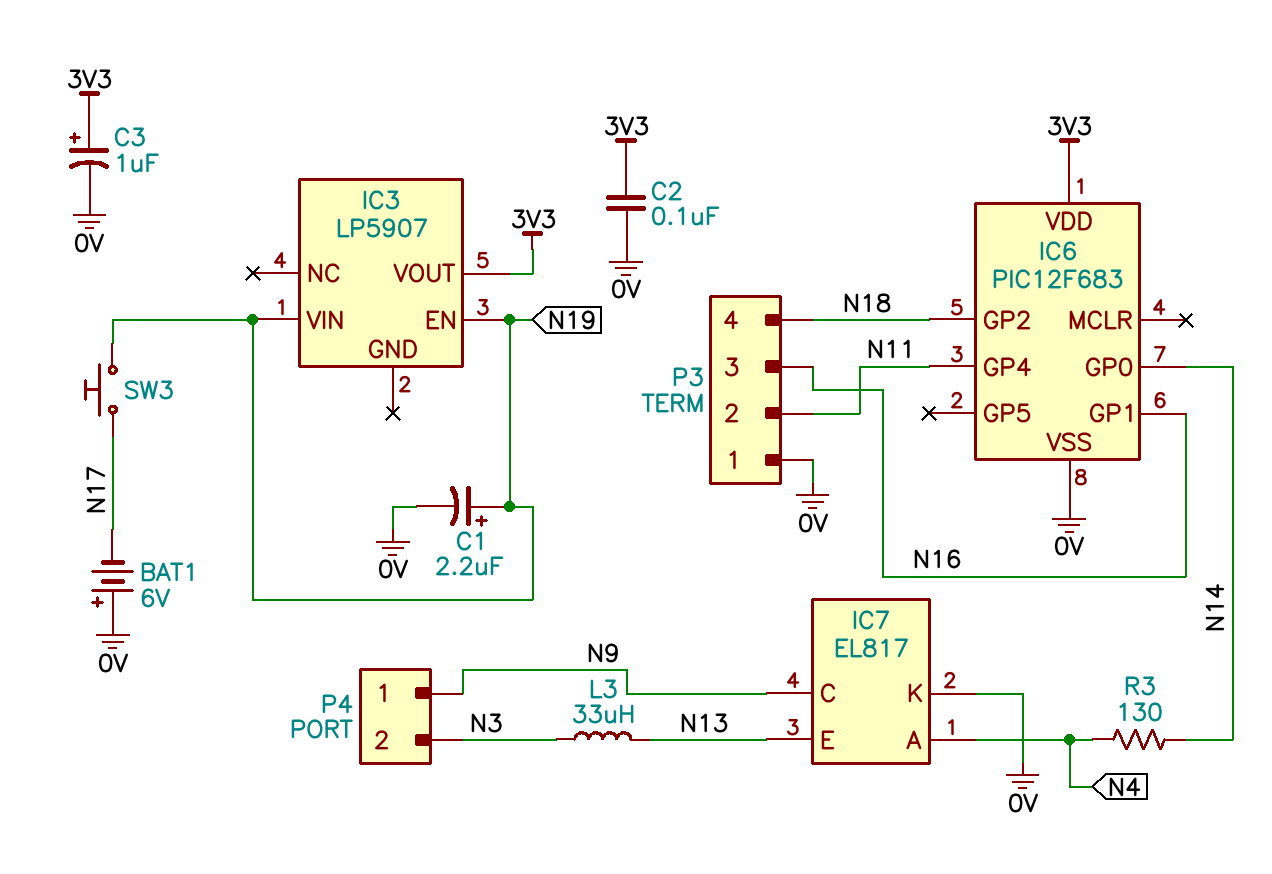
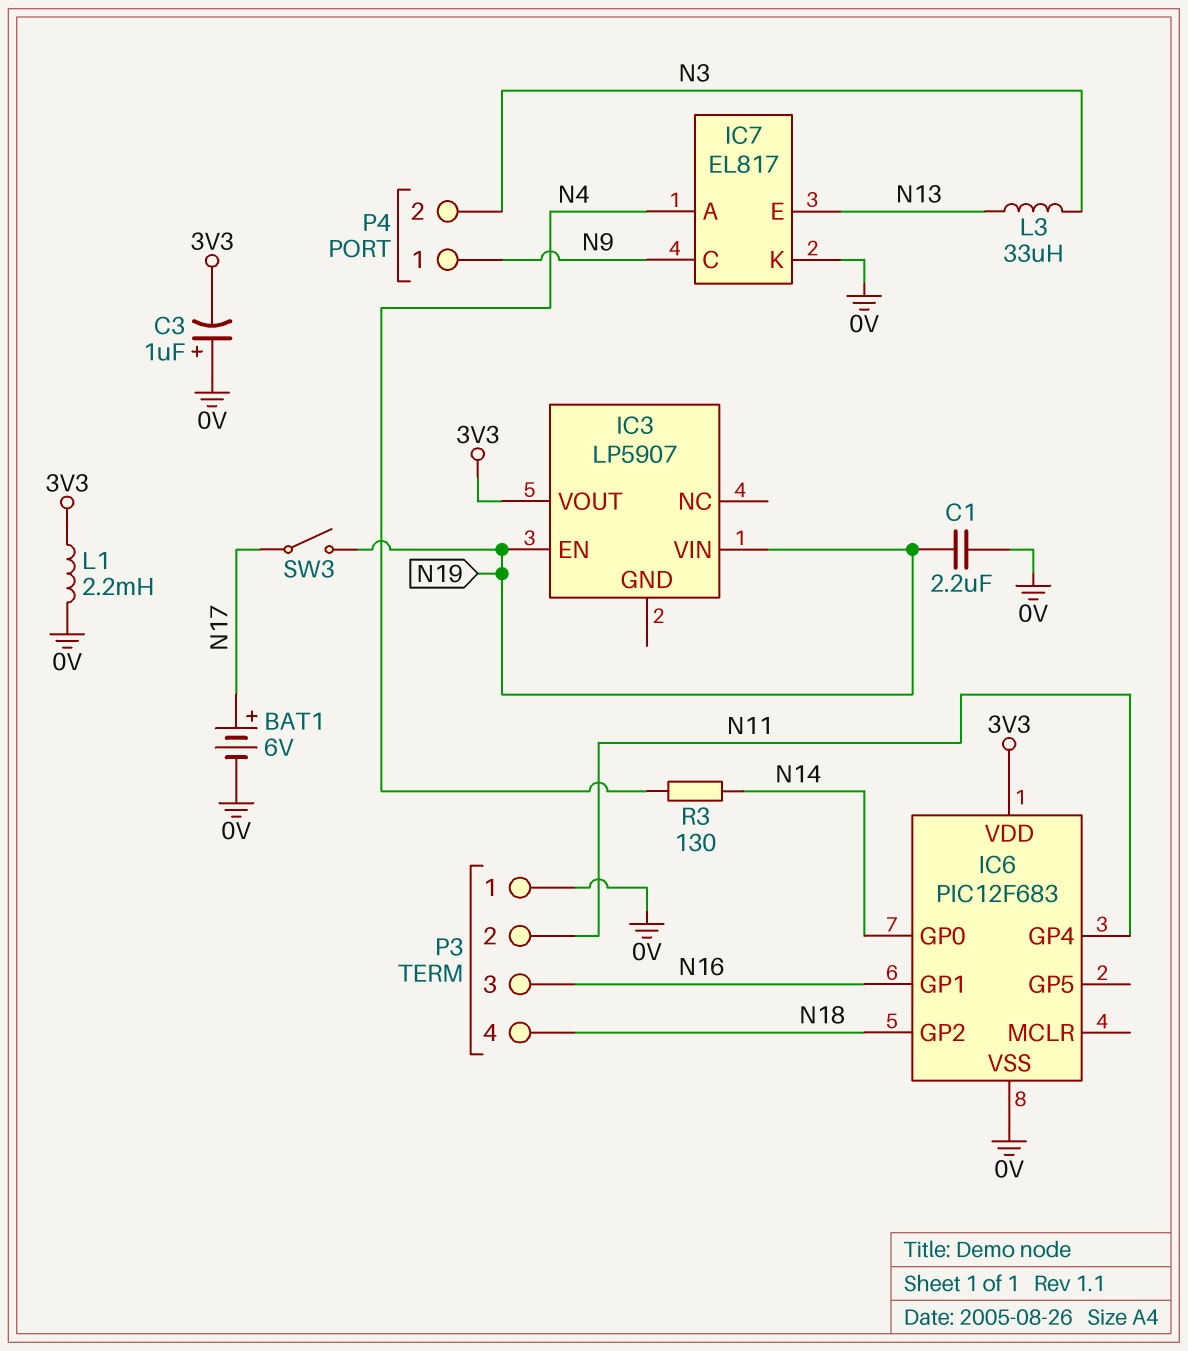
BAT1: 6V (plus 0V, minus N17) -> 6V (plus N17, minus 0V)
C1: 2.2uF (plus N19, minus 0V) -> 2.2uF (0V, N19)
C2: 100nF (0V, 3V3) -> none
C3: 1uF (plus 3V3, minus 0V) -> 1uF (plus 0V, minus 3V3)
L1: none -> 2.2mH (0V, 3V3)
SW3: button (N17, N19) -> switch (N17, N19)

